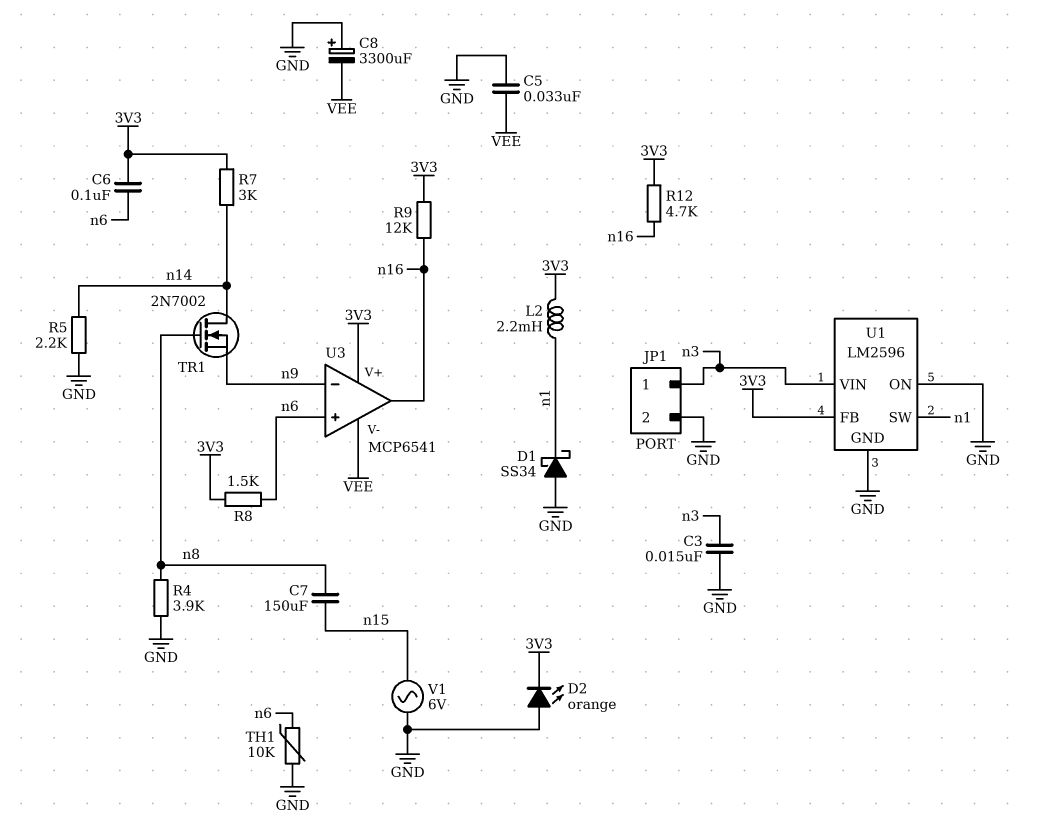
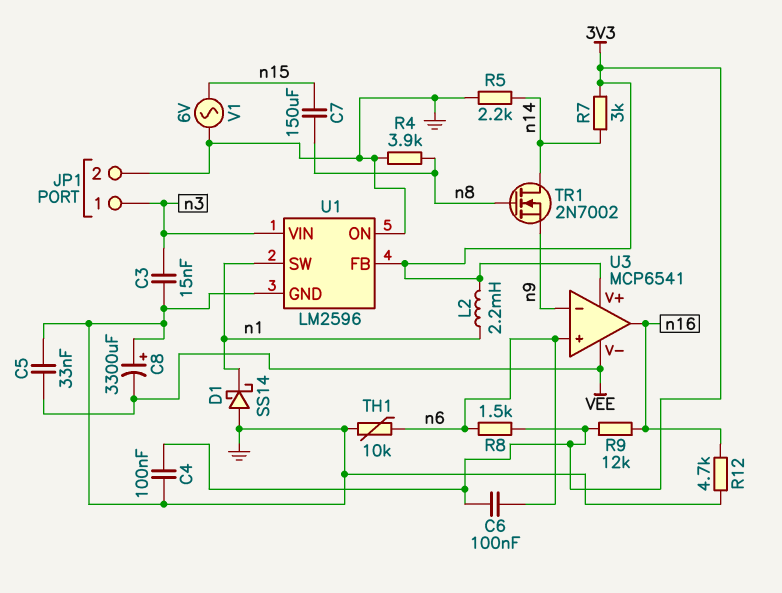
C4: none -> 100nF (3V3, GND)
D1: schottky SS34 (A GND, K n1) -> schottky SS14 (A GND, K n1)
D2: LED orange (A GND, K 3V3) -> none
R12: 4.7k (3V3, n16) -> 4.7k (GND, n16)

